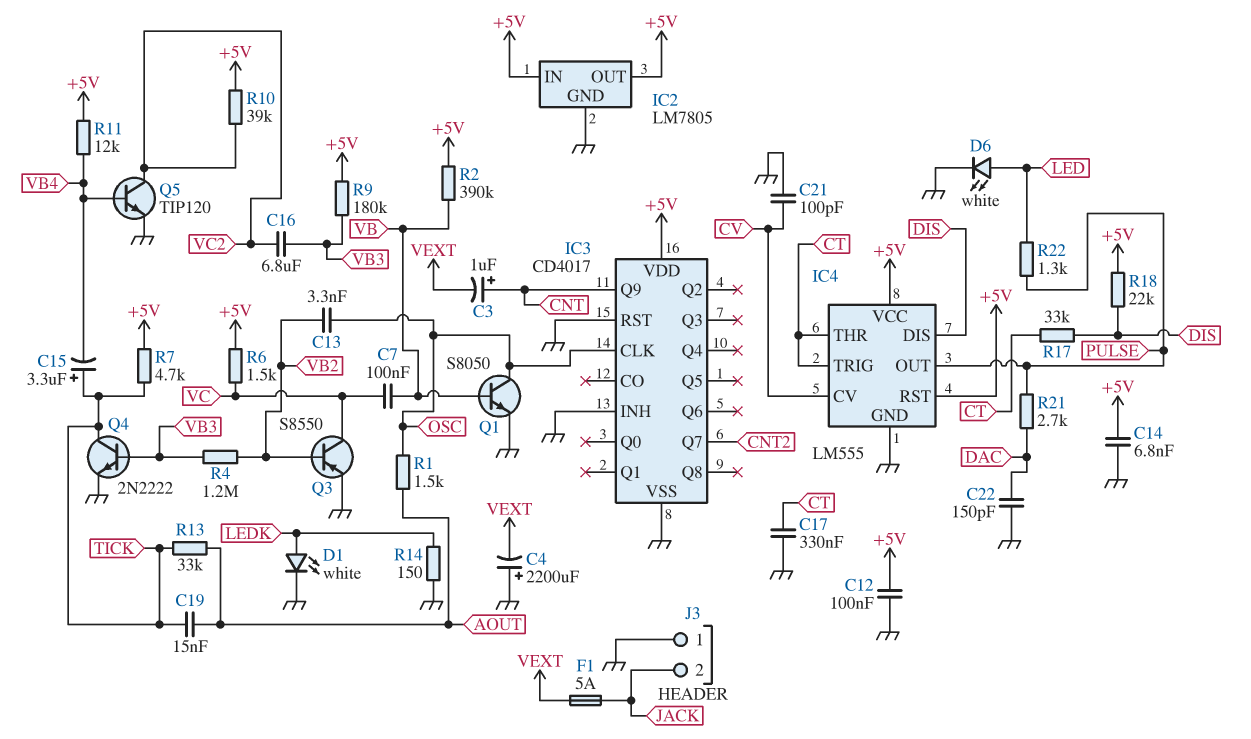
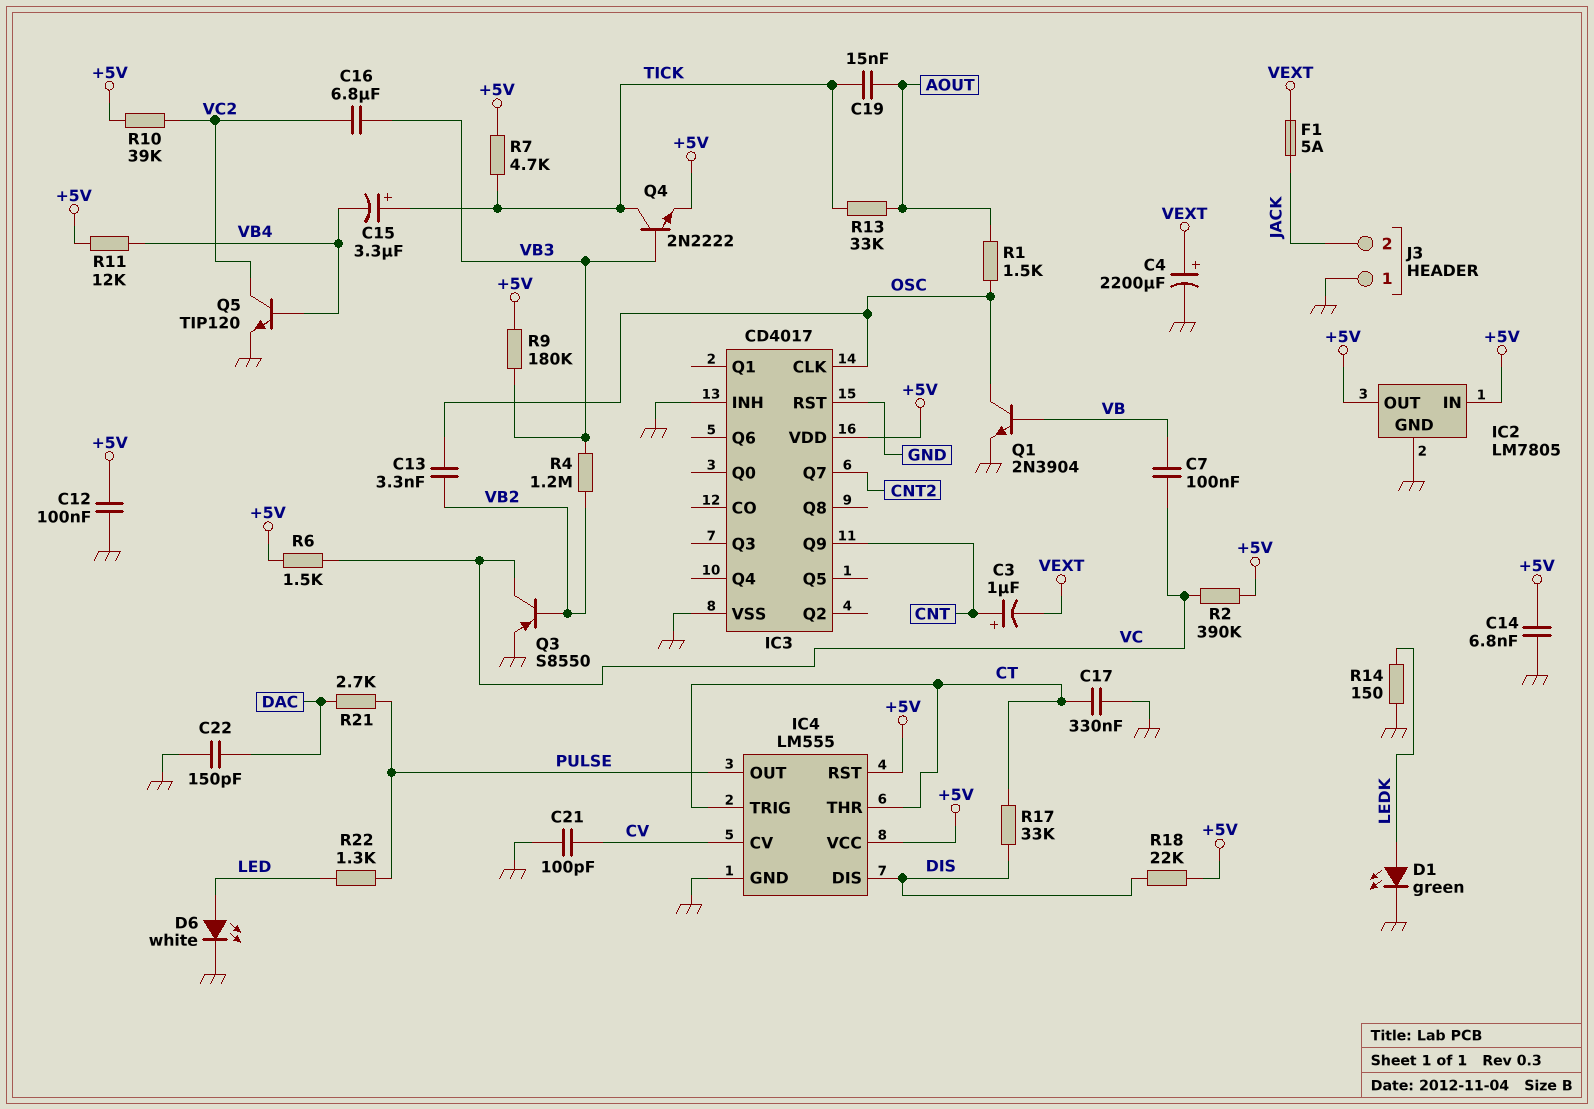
C4: 2200uF (plus GND, minus VEXT) -> 2200uF (plus VEXT, minus GND)
D1: LED white (A LEDK, K GND) -> LED green (A LEDK, K GND)
Q1: NPN S8050 (B VB, C OSC, E GND) -> NPN 2N3904 (B VB, C OSC, E GND)
Q4: NPN 2N2222 (B VB3, C TICK, E GND) -> NPN 2N2222 (B VB3, C TICK, E +5V)
R2: 390k (+5V, VB) -> 390k (+5V, VC)

